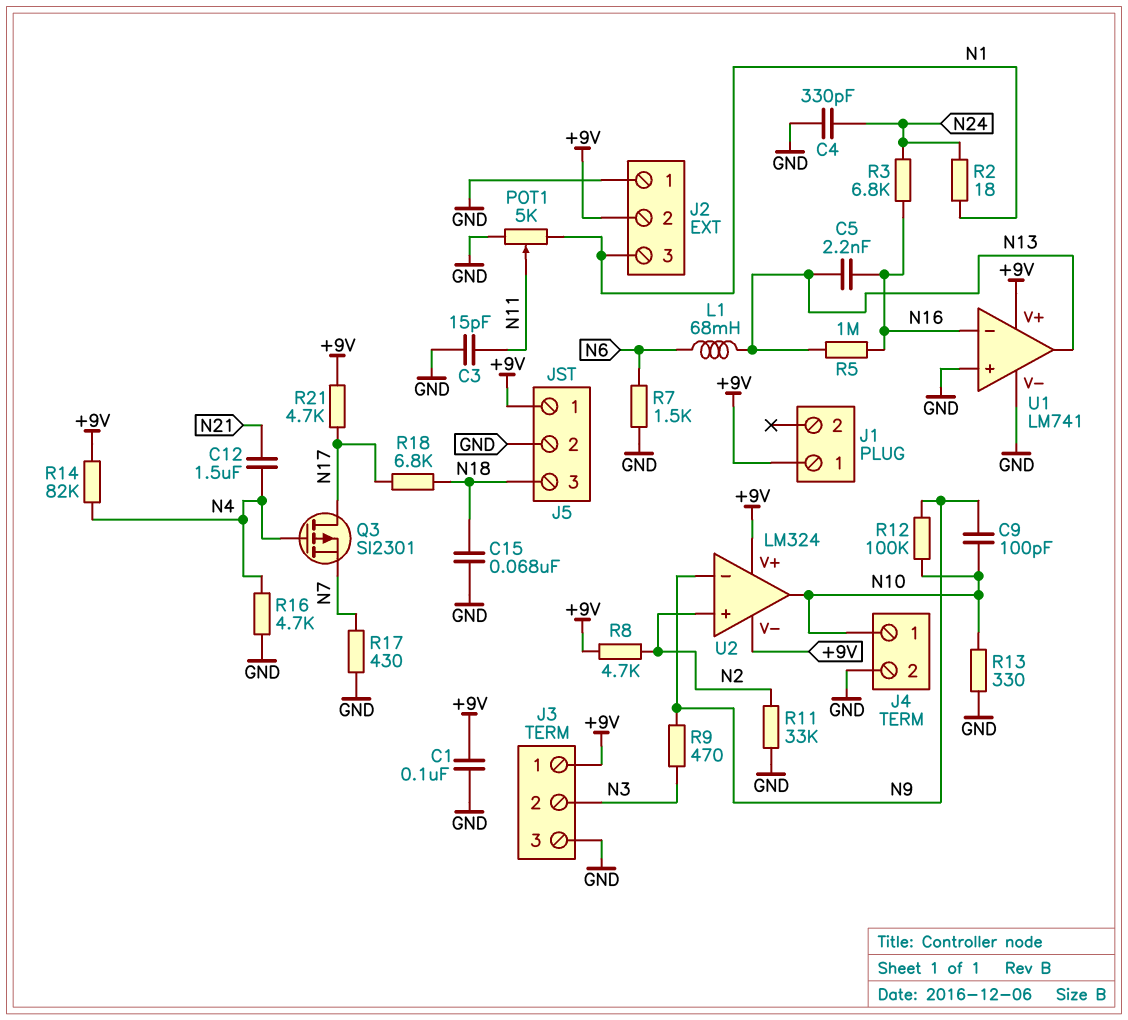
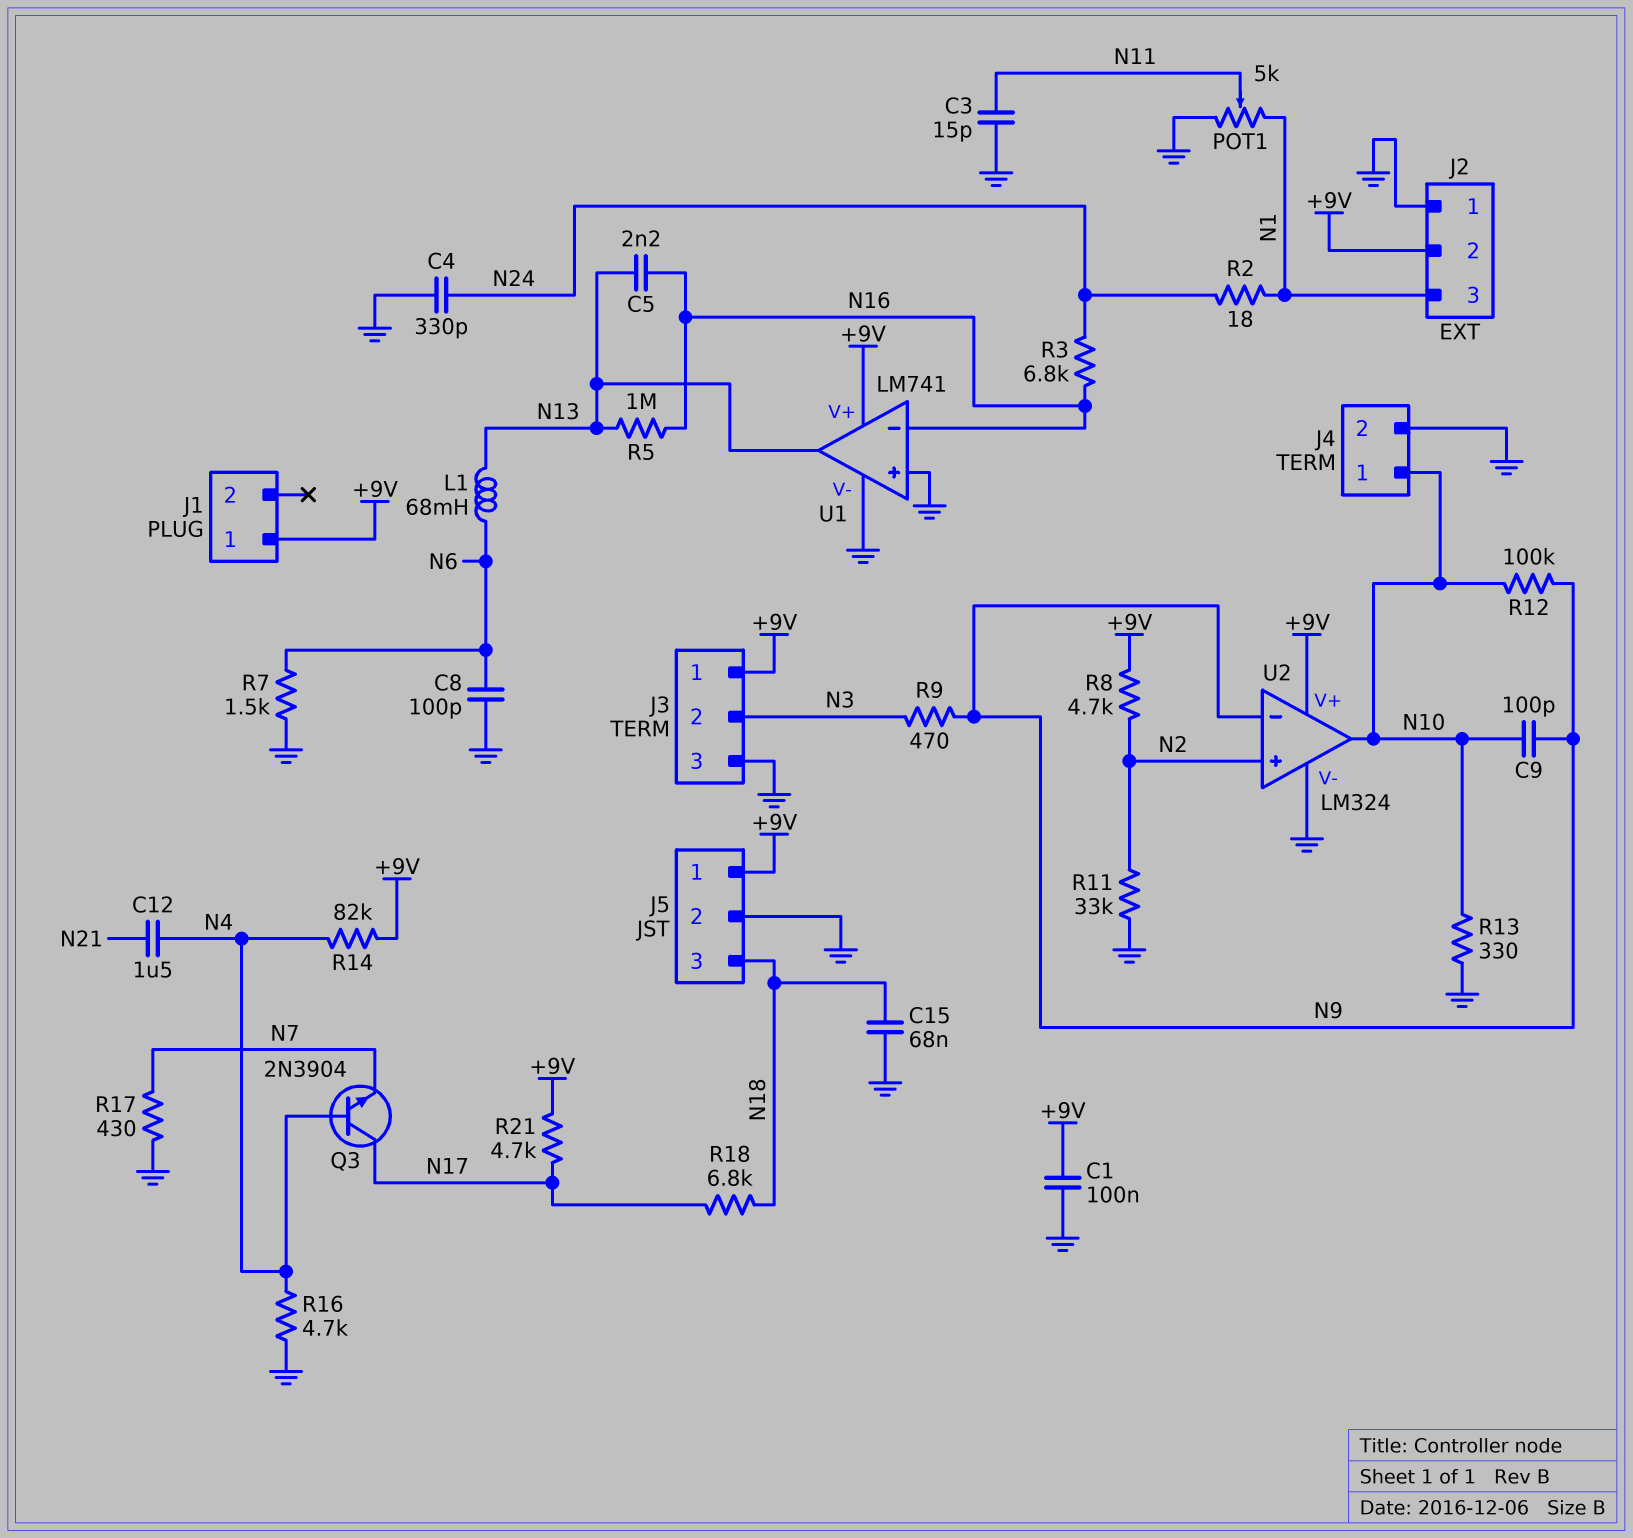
C8: none -> 100pF (GND, N6)
Q3: PMOS SI2301 (G N4, D N17, S N7) -> NPN 2N3904 (B N4, C N17, E N7)
U2 pin V-: +9V -> GND

